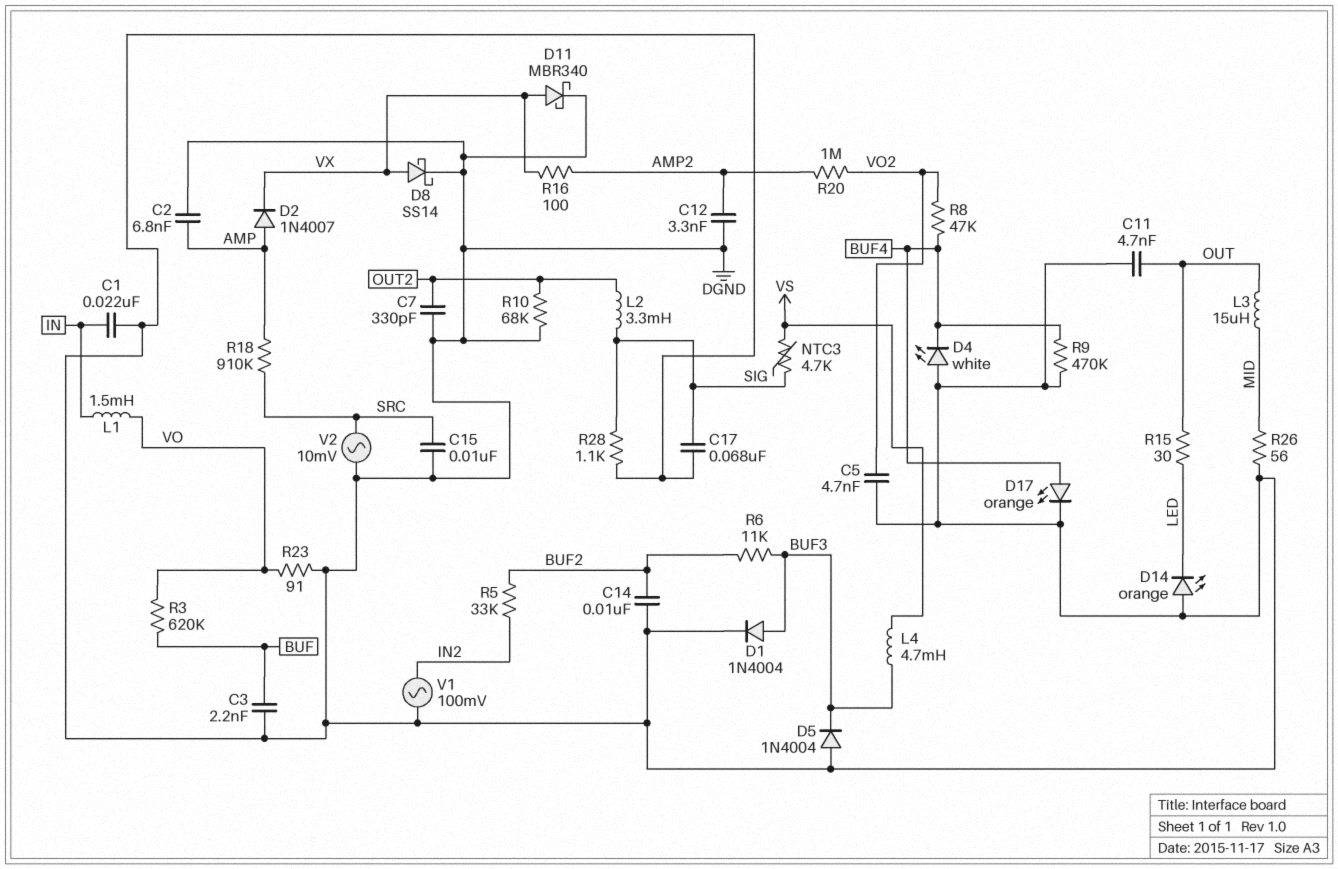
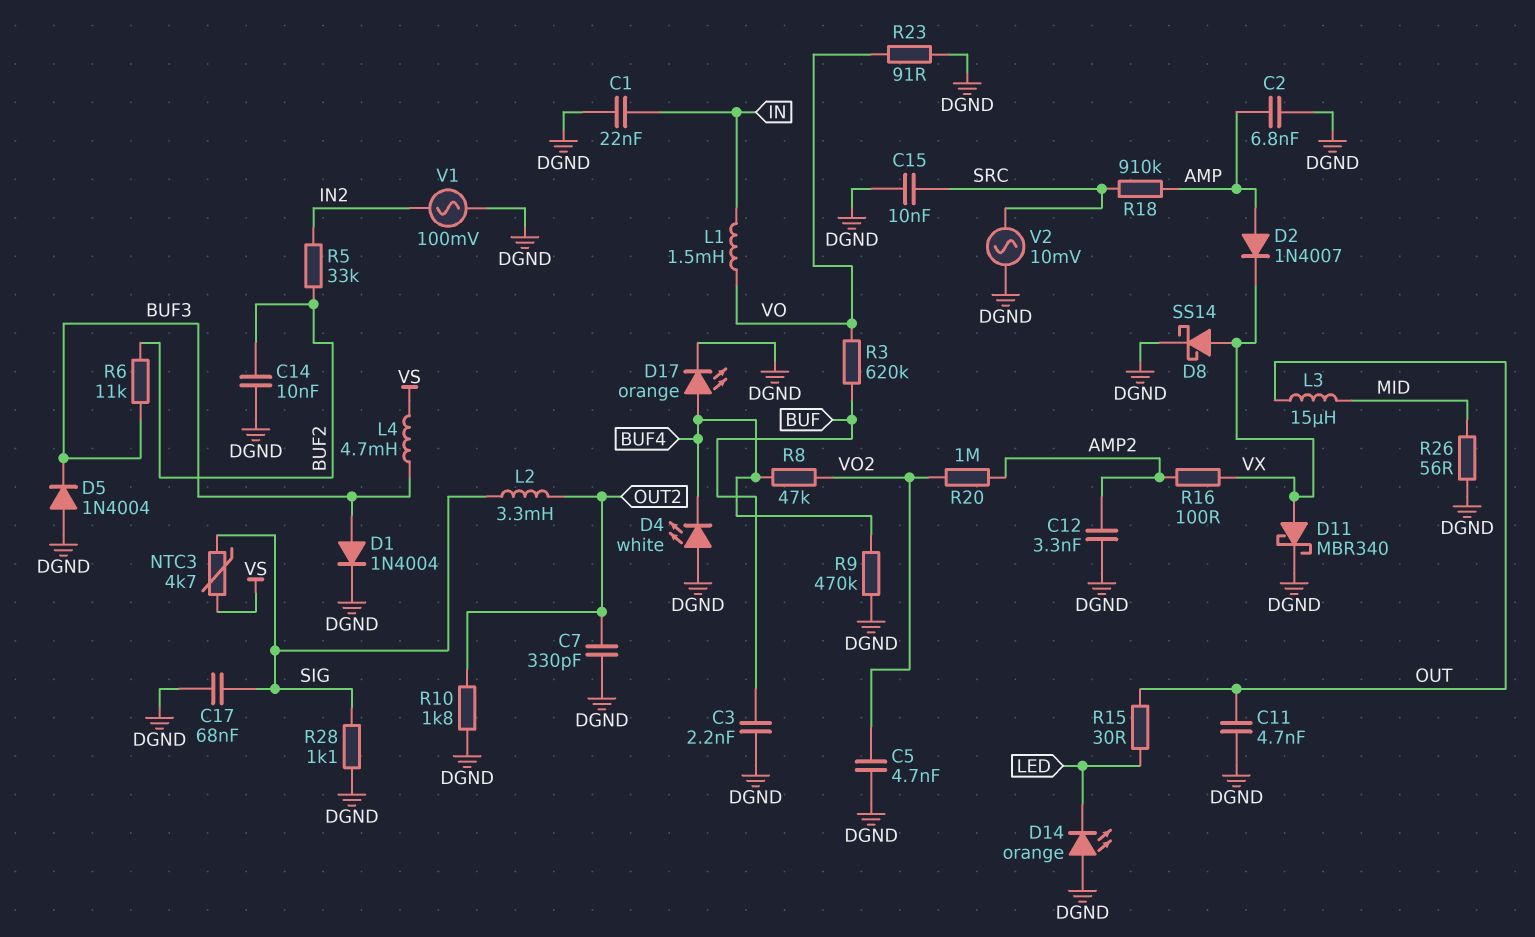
R10: 68k (DGND, OUT2) -> 1.8k (DGND, OUT2)

